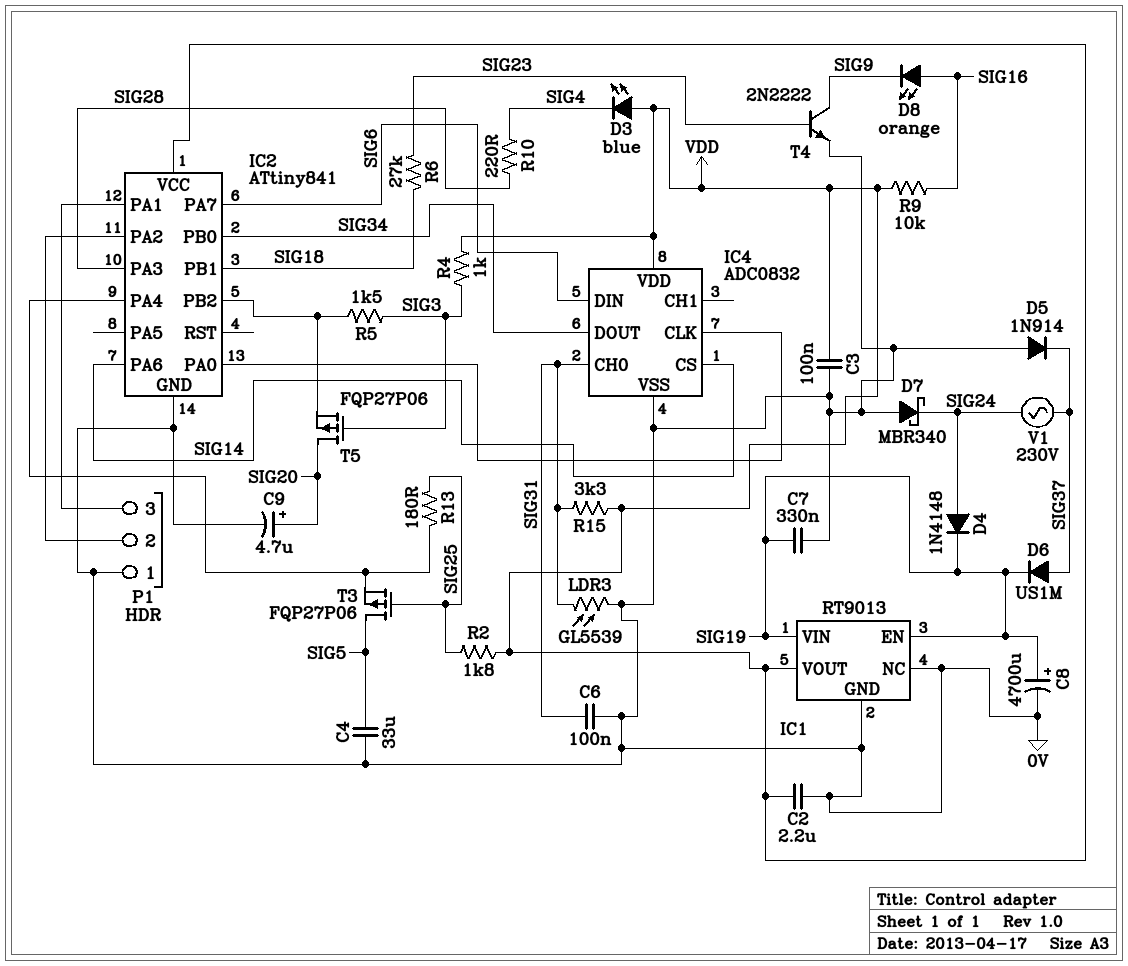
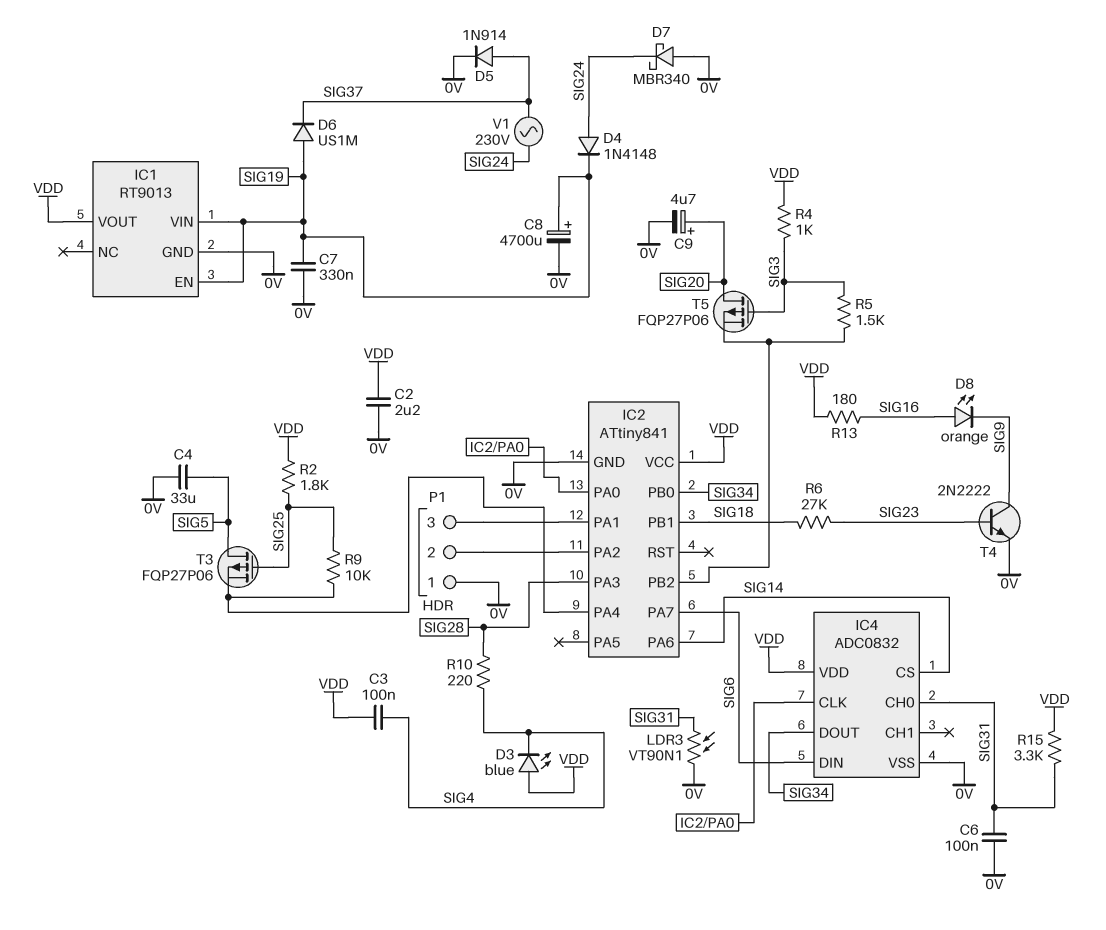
C3: 100nF (0V, VDD) -> 100nF (SIG4, VDD)
D5: diode 1N914 (A 0V, K SIG37) -> diode 1N914 (A SIG37, K 0V)
D6: diode US1M (A SIG37, K SIG19) -> diode US1M (A SIG19, K SIG37)
IC1 pin NC: 0V -> none
LDR3: GL5539 (0V, SIG31) -> VT90N1 (0V, SIG31)
R9: 10k (SIG16, VDD) -> 10k (IC2/PA4, SIG25)
R13: 180 (IC2/PA4, SIG25) -> 180 (SIG16, VDD)

